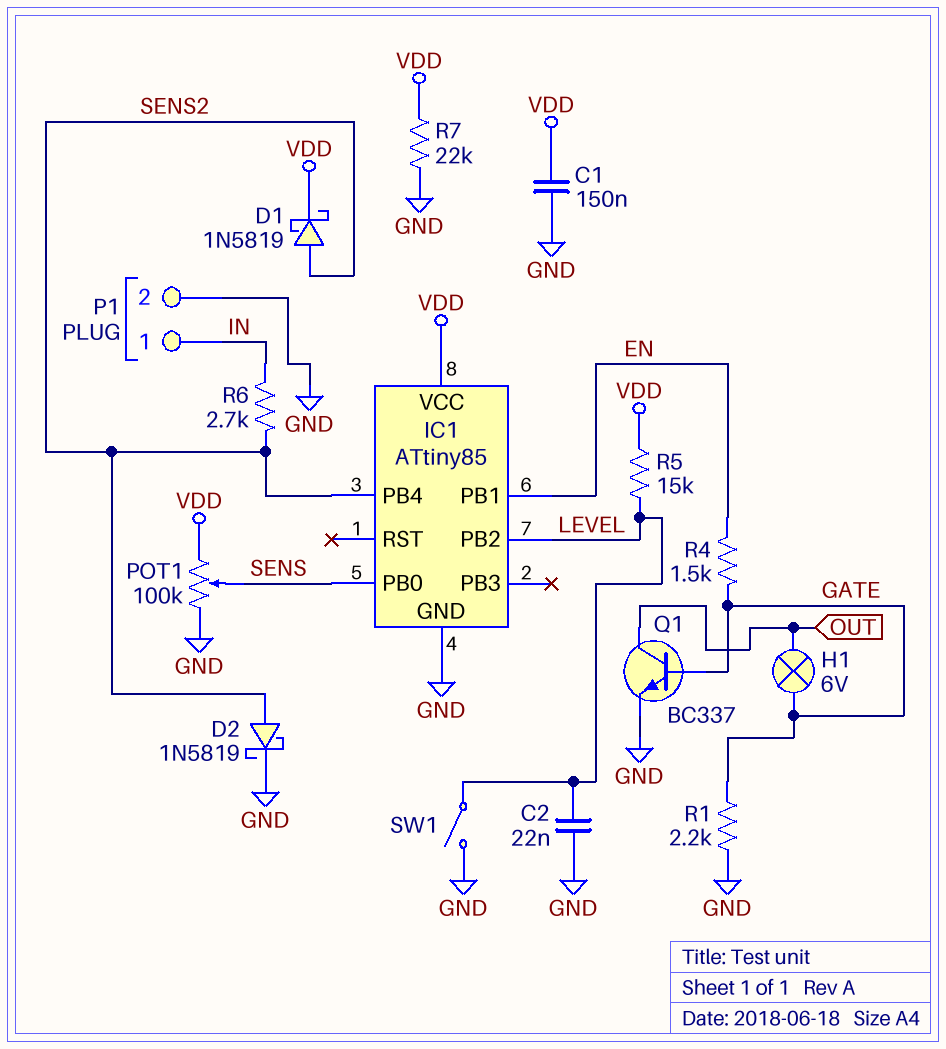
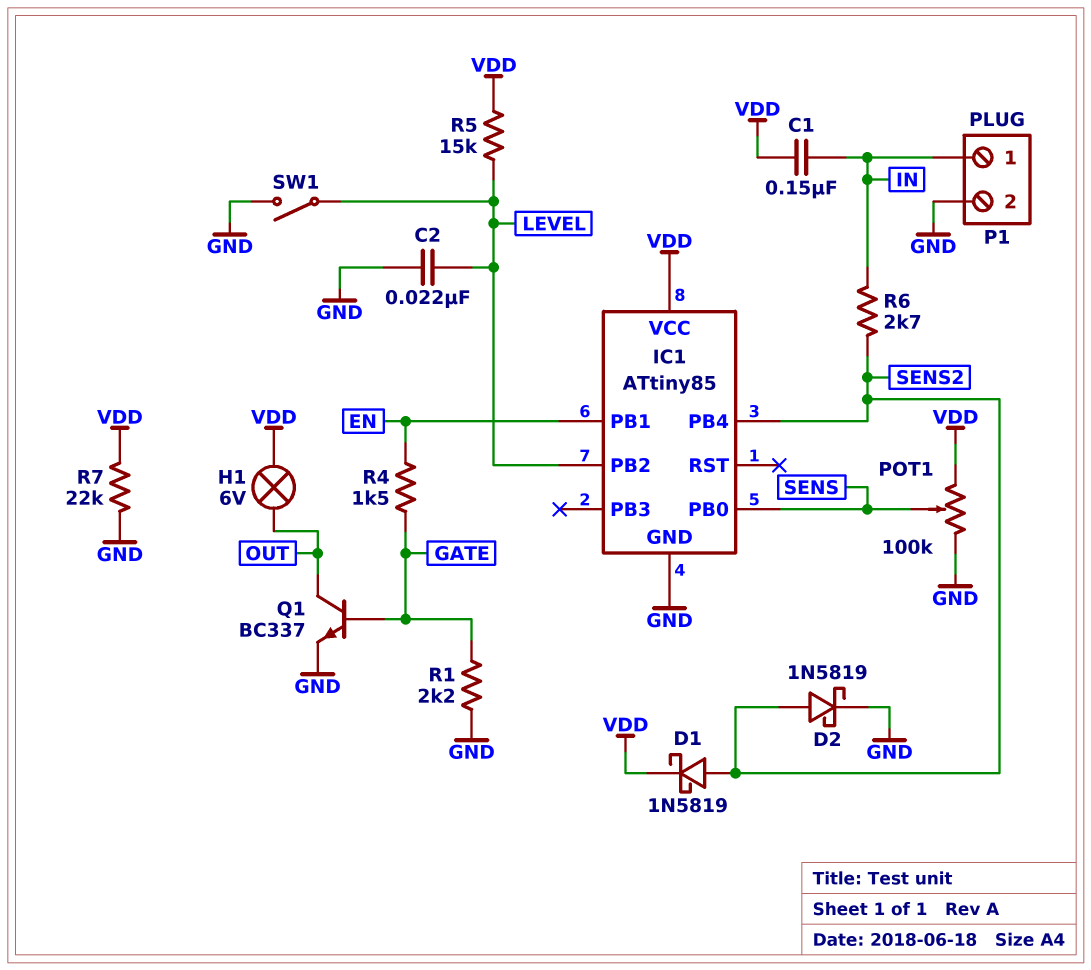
C1: 150nF (GND, VDD) -> 150nF (IN, VDD)
H1: lamp 6V (GATE, OUT) -> lamp 6V (OUT, VDD)

